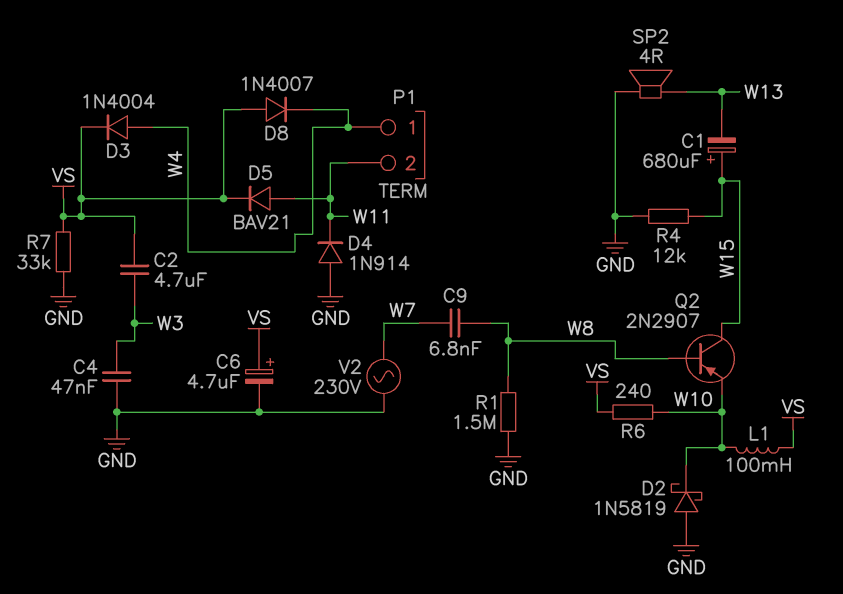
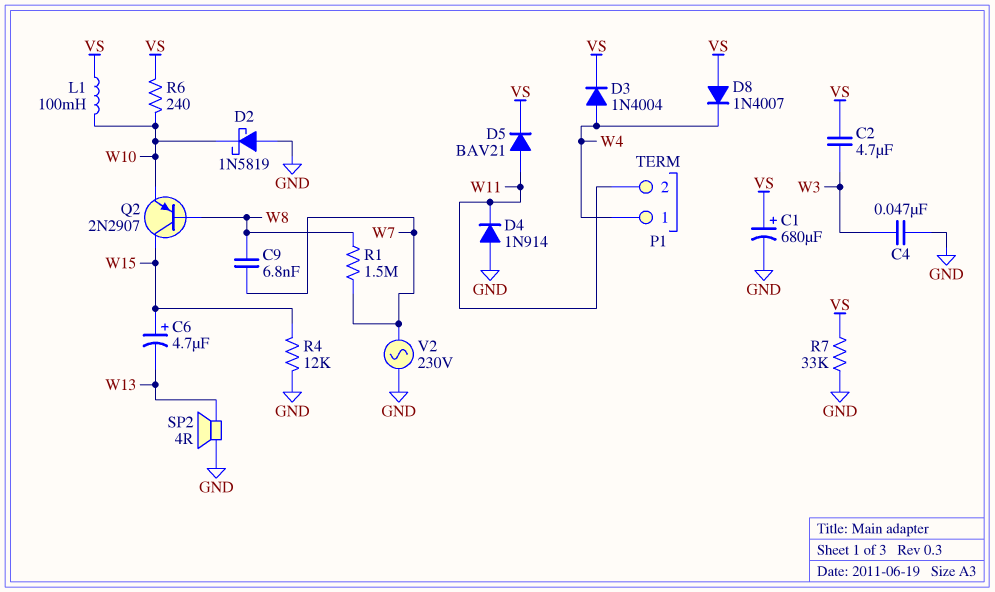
C1: 680uF (plus W15, minus W13) -> 680uF (plus VS, minus GND)
C6: 4.7uF (plus VS, minus GND) -> 4.7uF (plus W15, minus W13)
R1: 1.5M (GND, W8) -> 1.5M (W7, W8)

